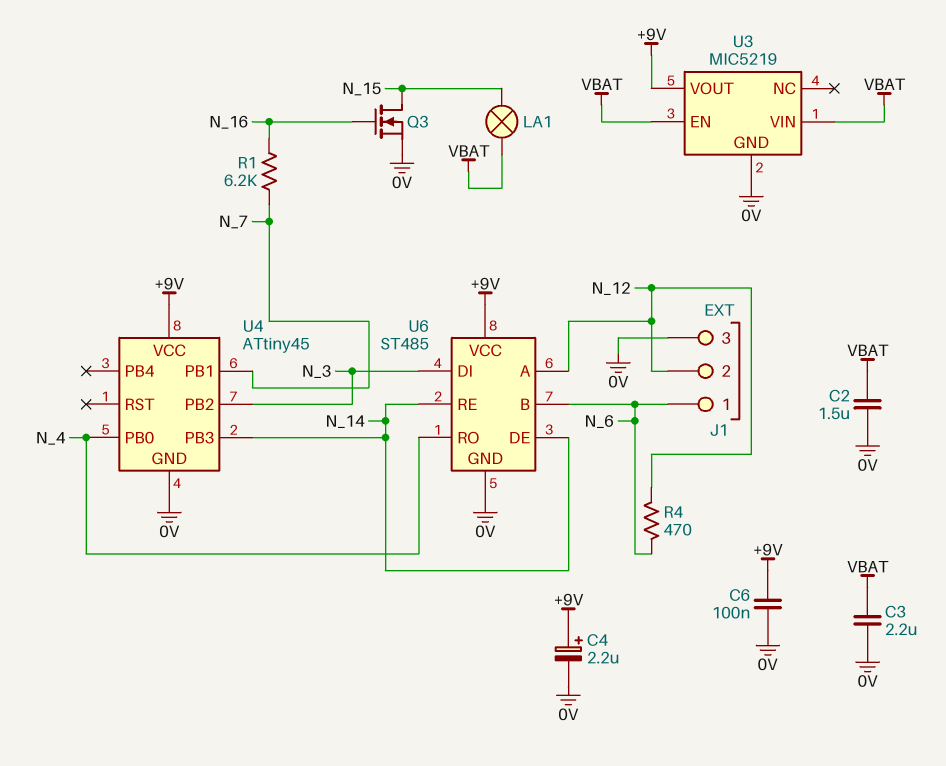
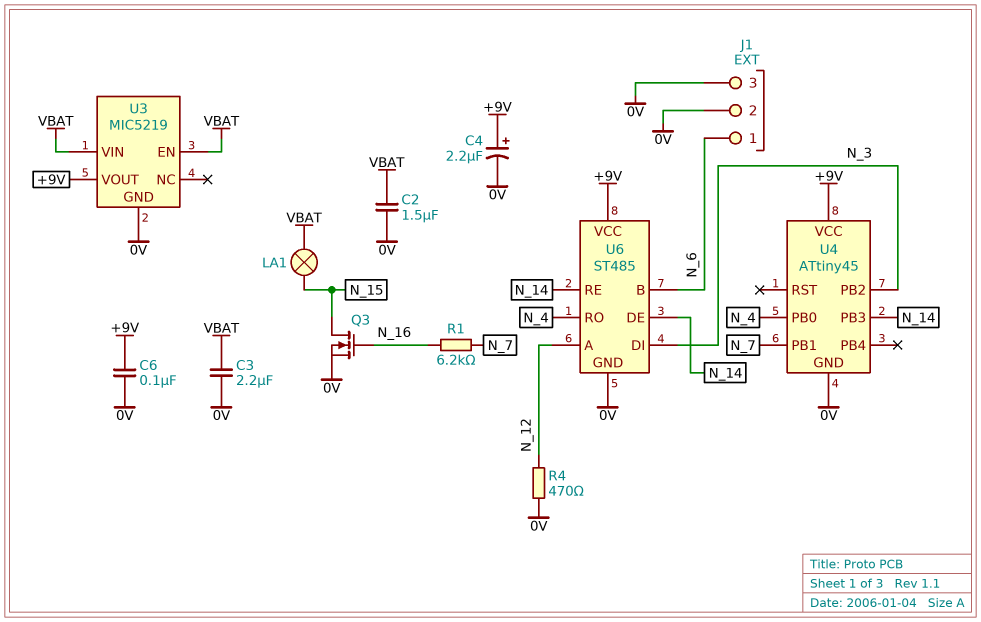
J1 pin 2: N_12 -> 0V
R4: 470 (N_6, N_12) -> 470 (0V, N_12)

